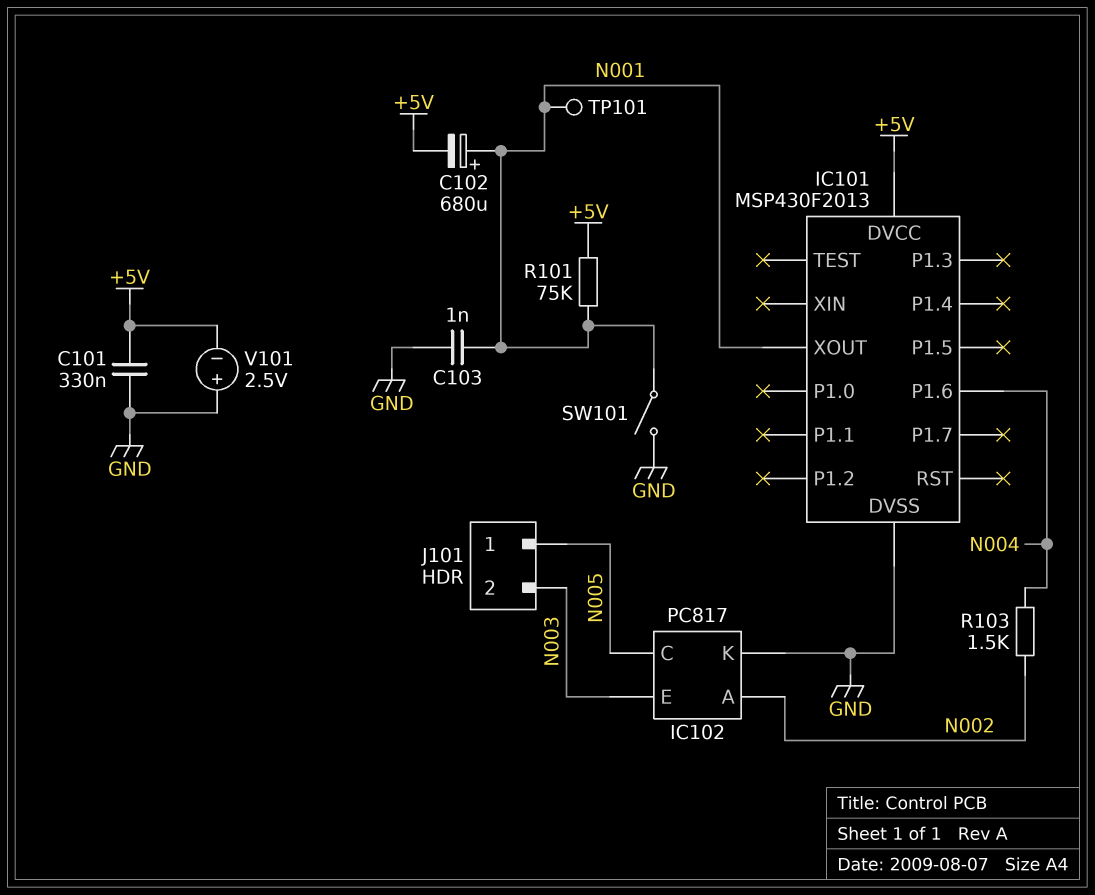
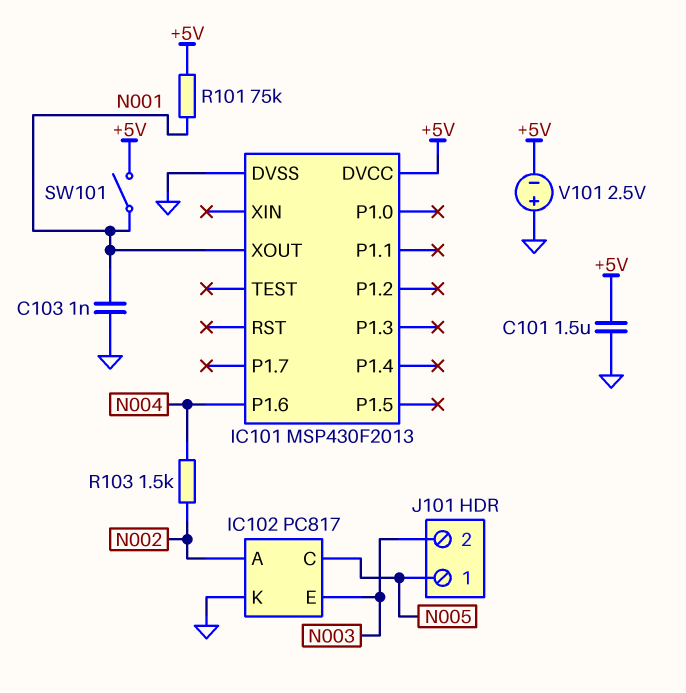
C101: 330nF (+5V, GND) -> 1.5uF (+5V, GND)
C102: 680uF (plus N001, minus +5V) -> none
SW101: switch (GND, N001) -> switch (+5V, N001)
TP101: test point (N001) -> none

